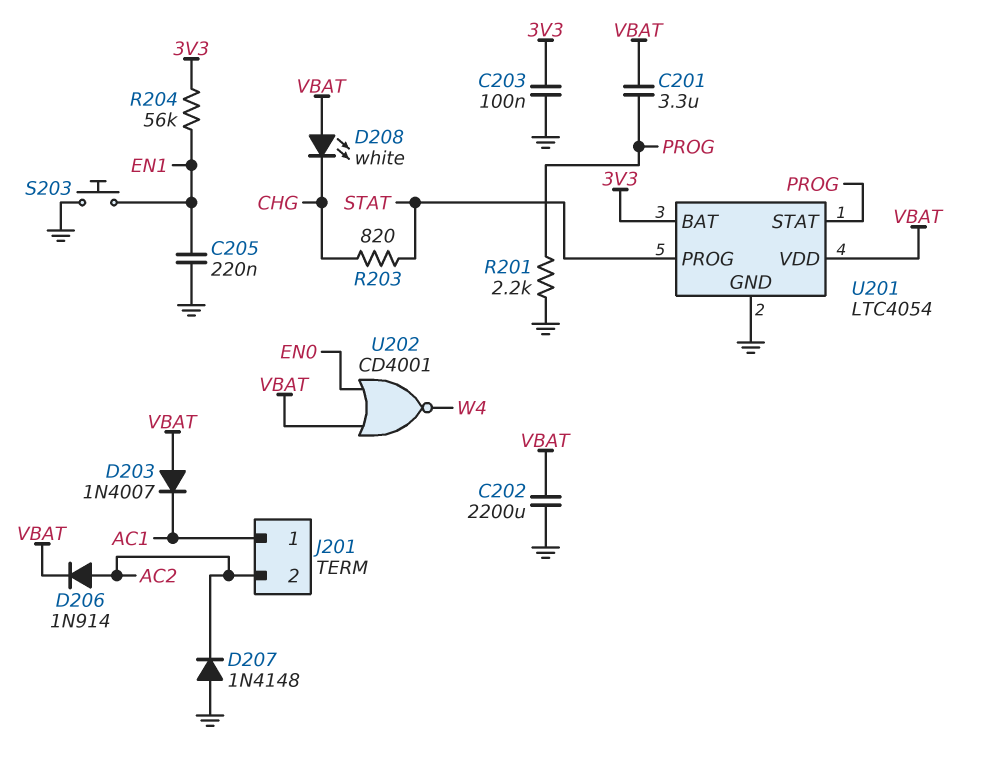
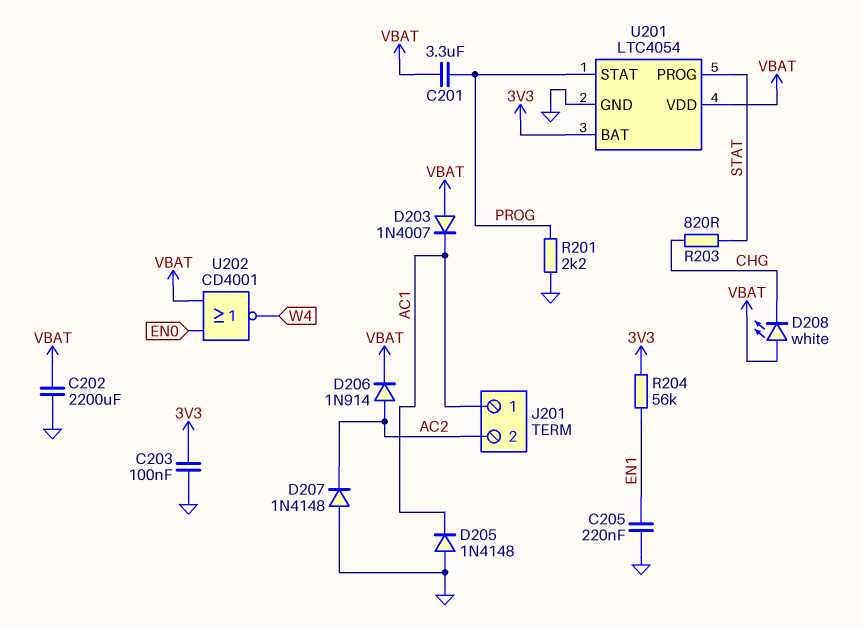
D205: none -> diode 1N4148 (A GND, K AC1)
S203: button (EN1, GND) -> none

